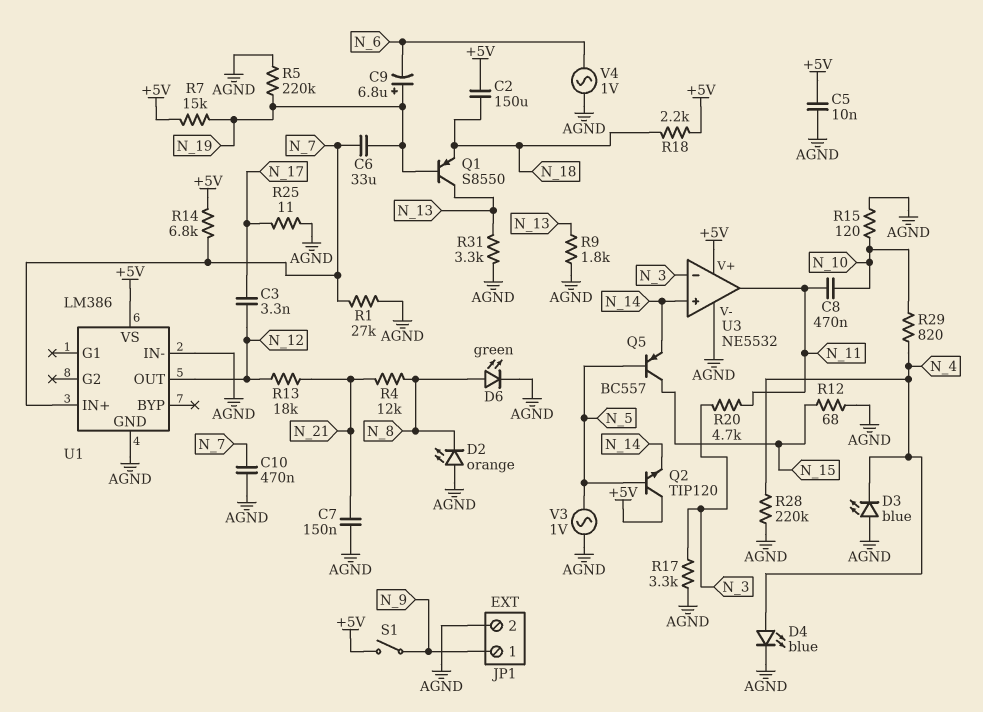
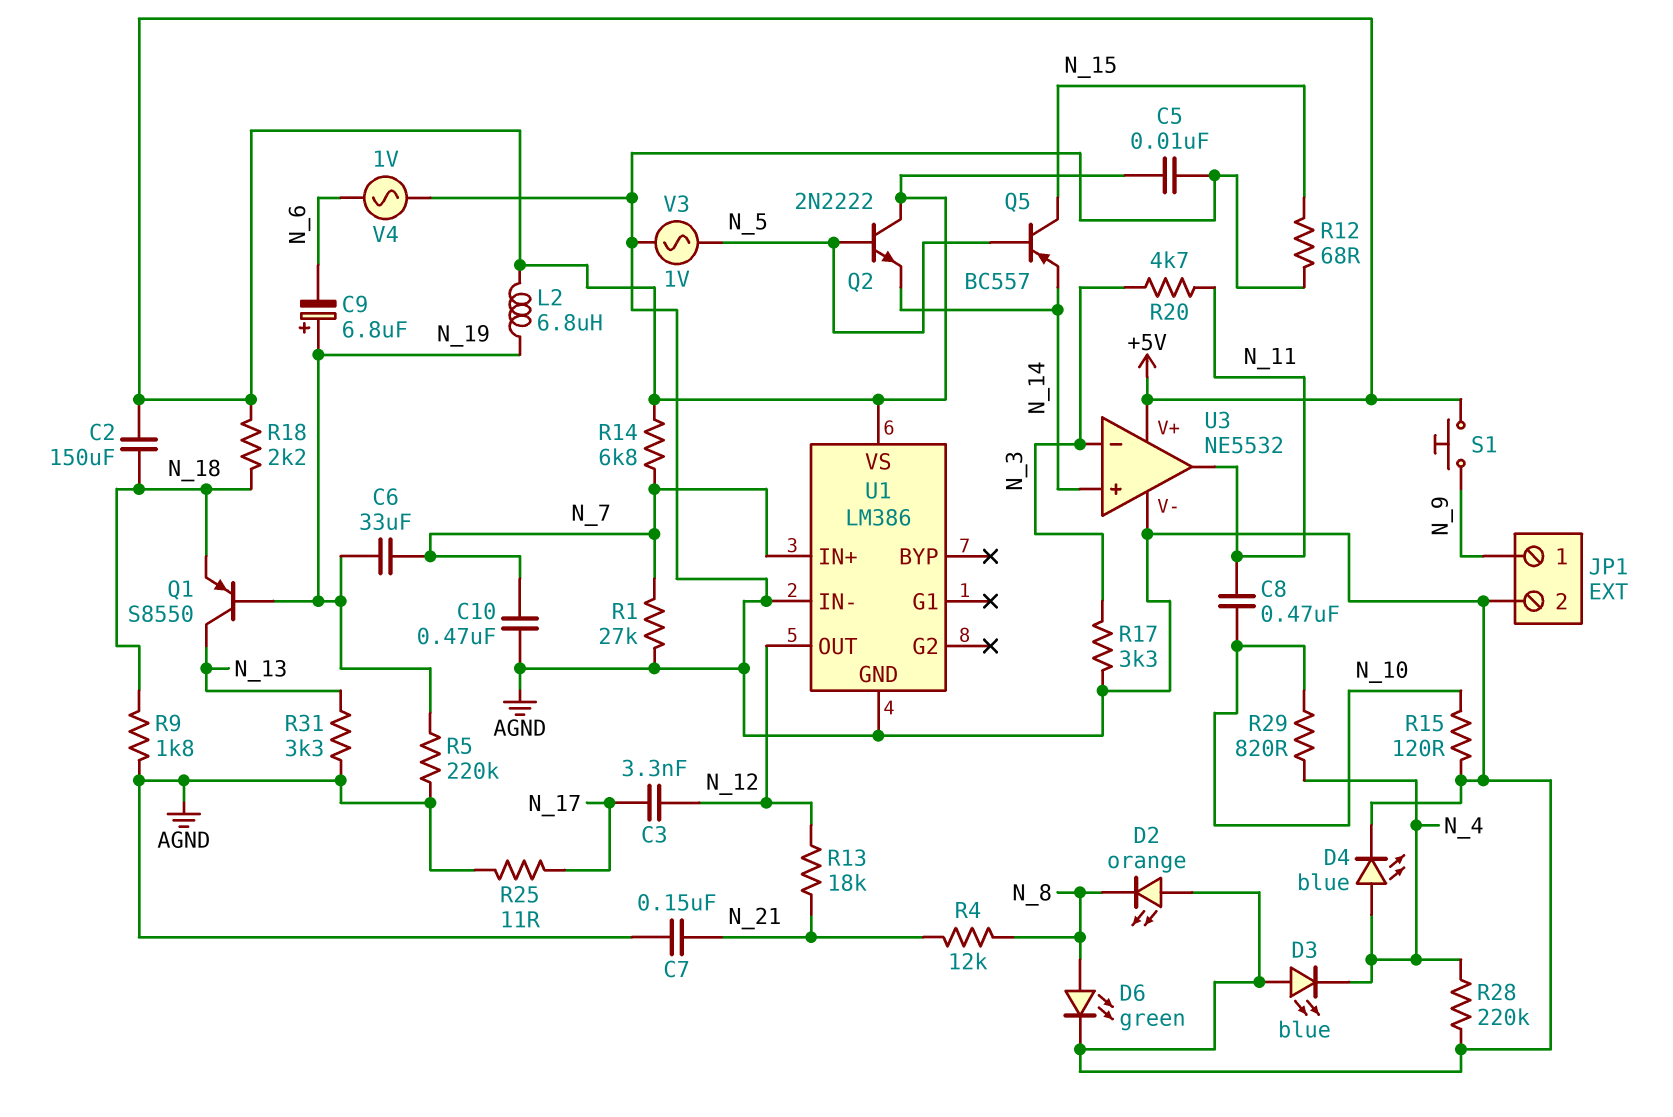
L2: none -> 6.8uH (+5V, N_19)
Q2: NPN TIP120 (B N_5, C +5V, E N_14) -> NPN 2N2222 (B N_5, C +5V, E N_14)
R7: 15k (+5V, N_19) -> none
R9: 1.8k (AGND, N_13) -> 1.8k (AGND, N_18)
S1: switch (+5V, N_9) -> button (+5V, N_9)

